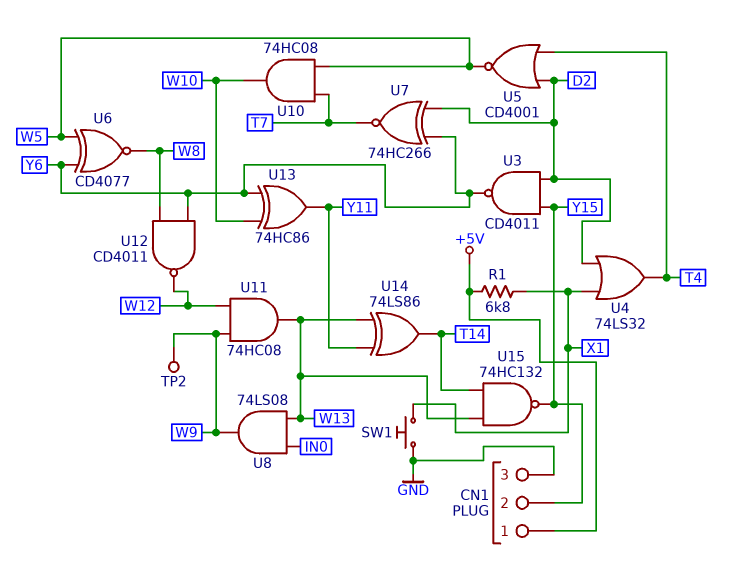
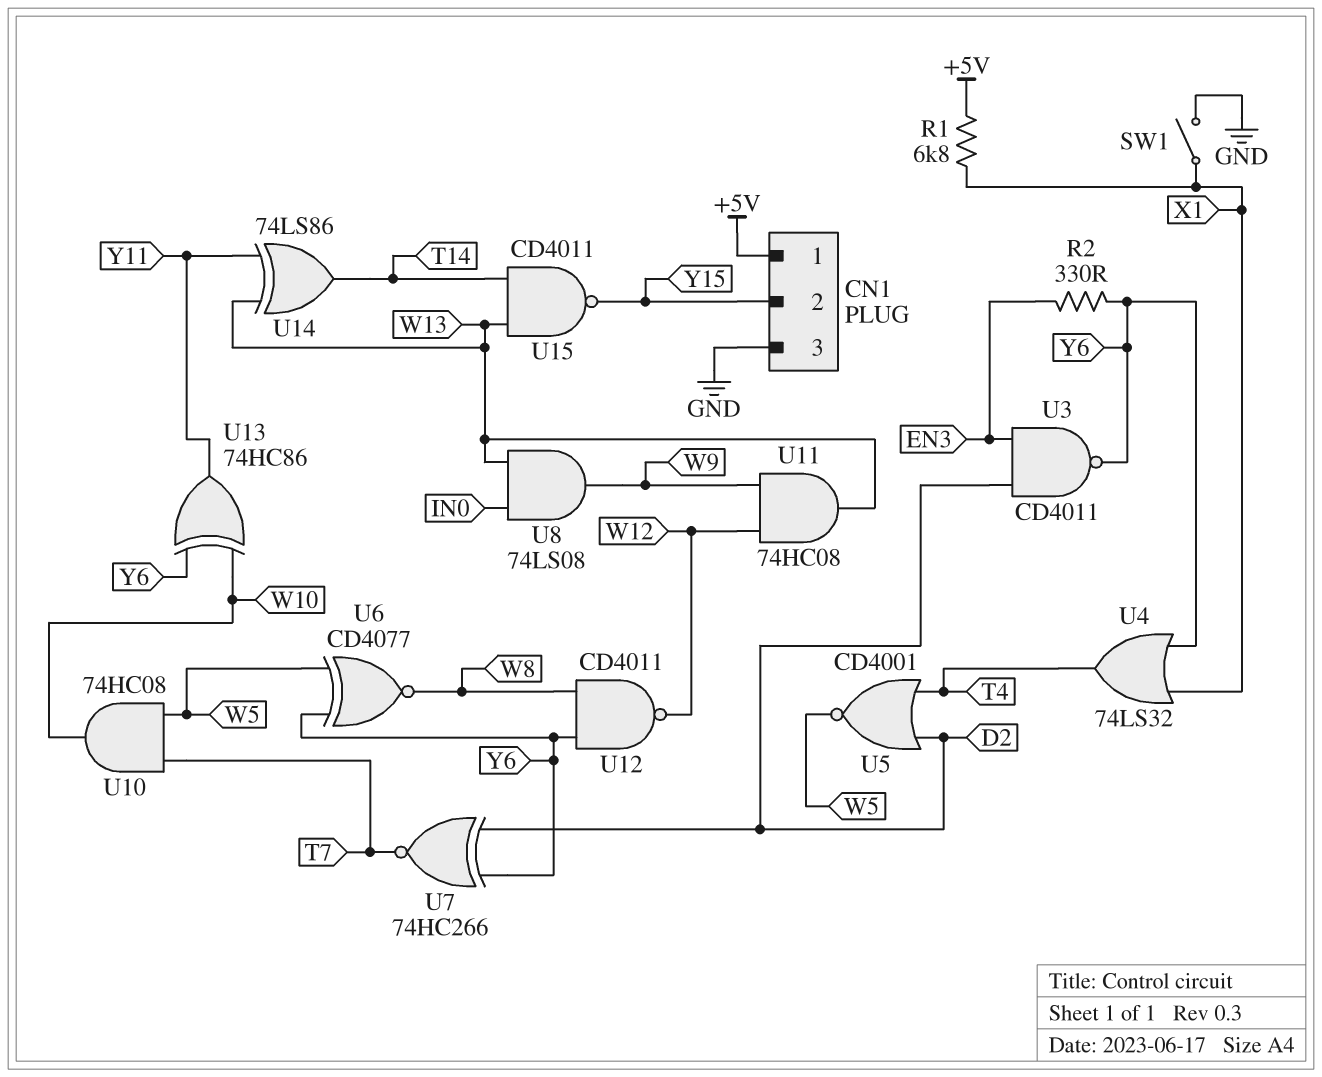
R2: none -> 330 (EN3, Y6)
SW1: button (GND, X1) -> switch (GND, X1)
TP2: test point (W9) -> none
U3: NAND CD4011 (in D2, in Y15, out Y6) -> NAND CD4011 (in D2, in EN3, out Y6)
U4: OR 74LS32 (in D2, in X1, out T4) -> OR 74LS32 (in X1, in Y6, out T4)
U15: NAND 74HC132 (in T14, in W13, out Y15) -> NAND CD4011 (in T14, in W13, out Y15)

